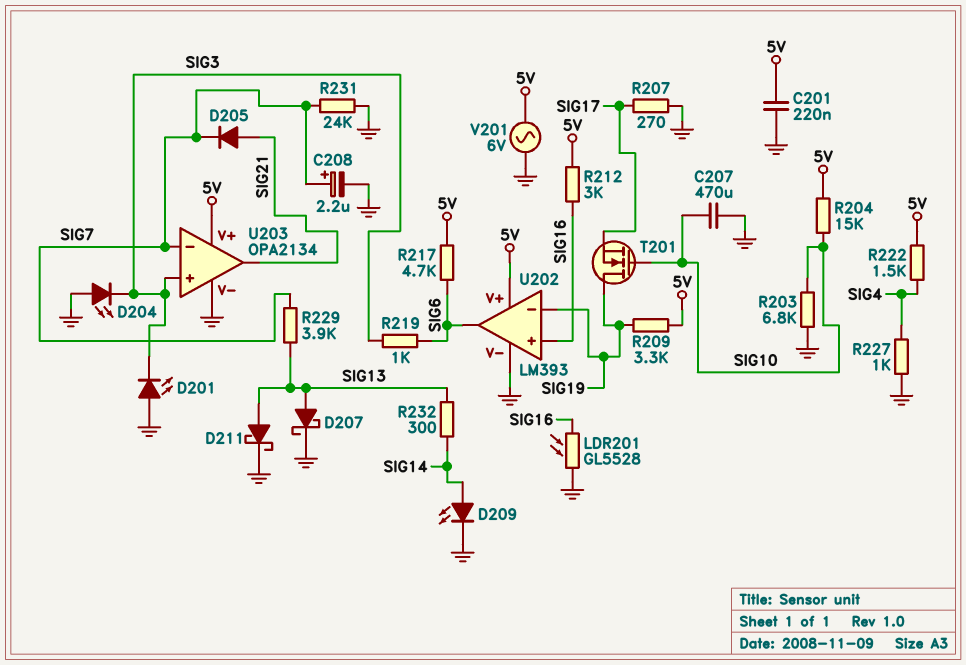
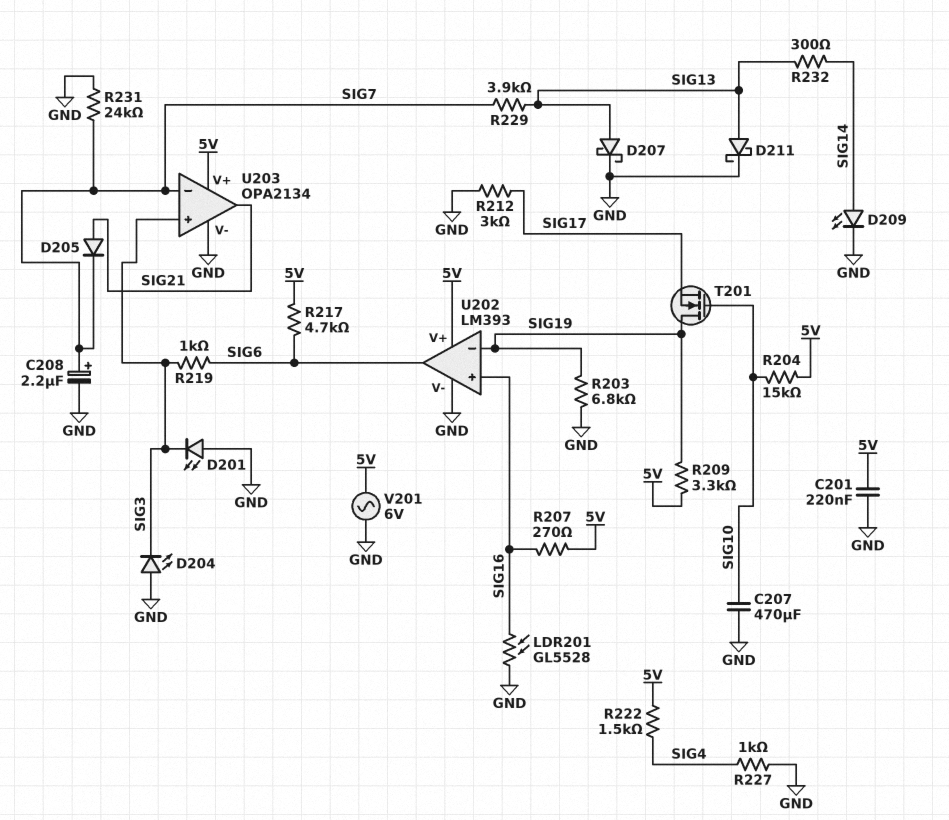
R203: 6.8k (GND, SIG10) -> 6.8k (GND, SIG19)
R207: 270 (GND, SIG17) -> 270 (5V, SIG16)
R212: 3k (5V, SIG16) -> 3k (GND, SIG17)

